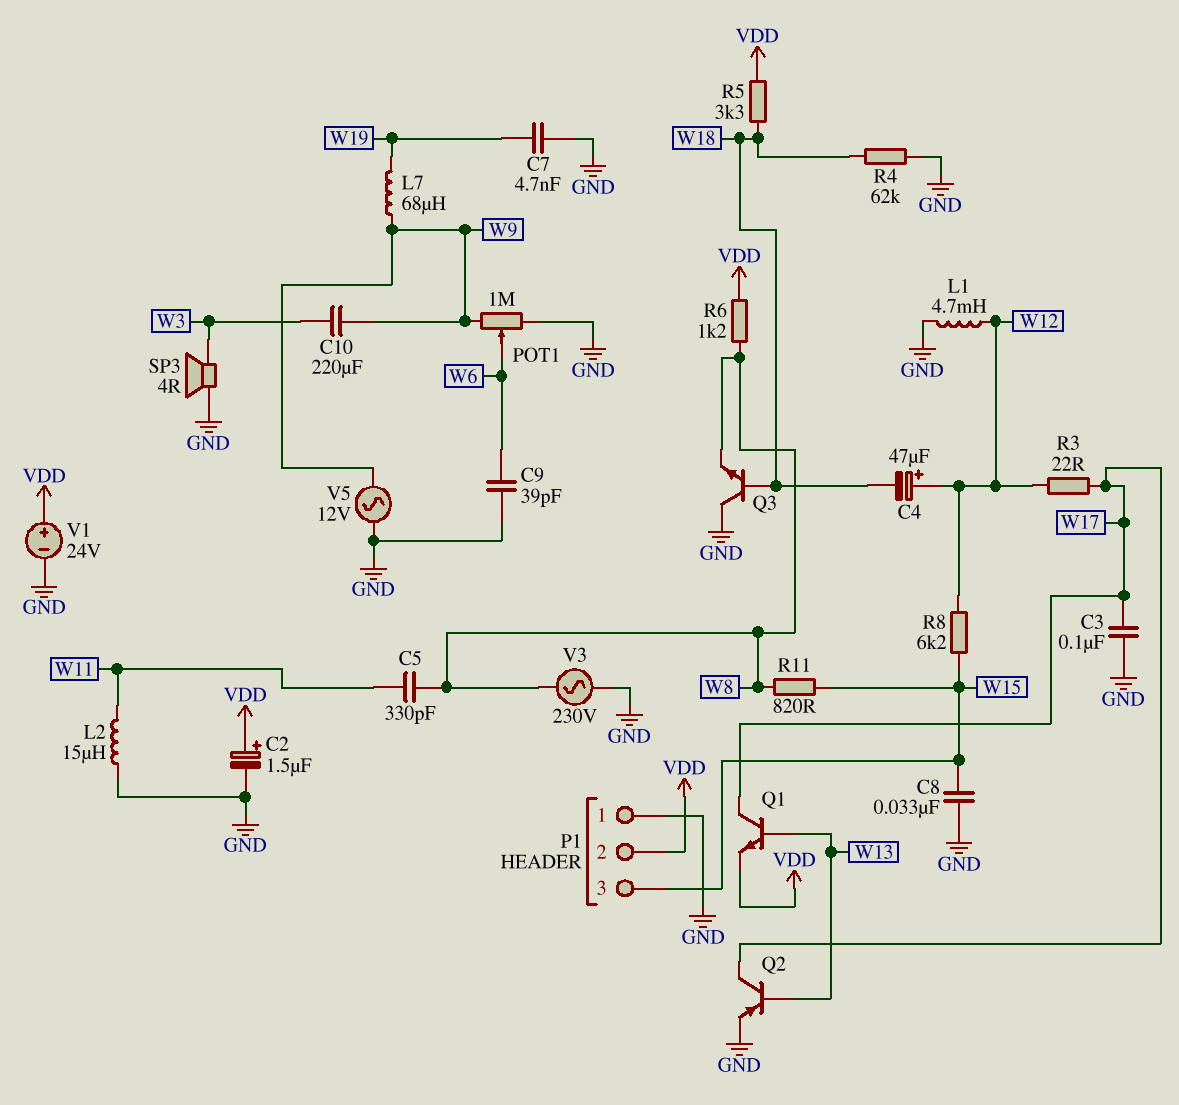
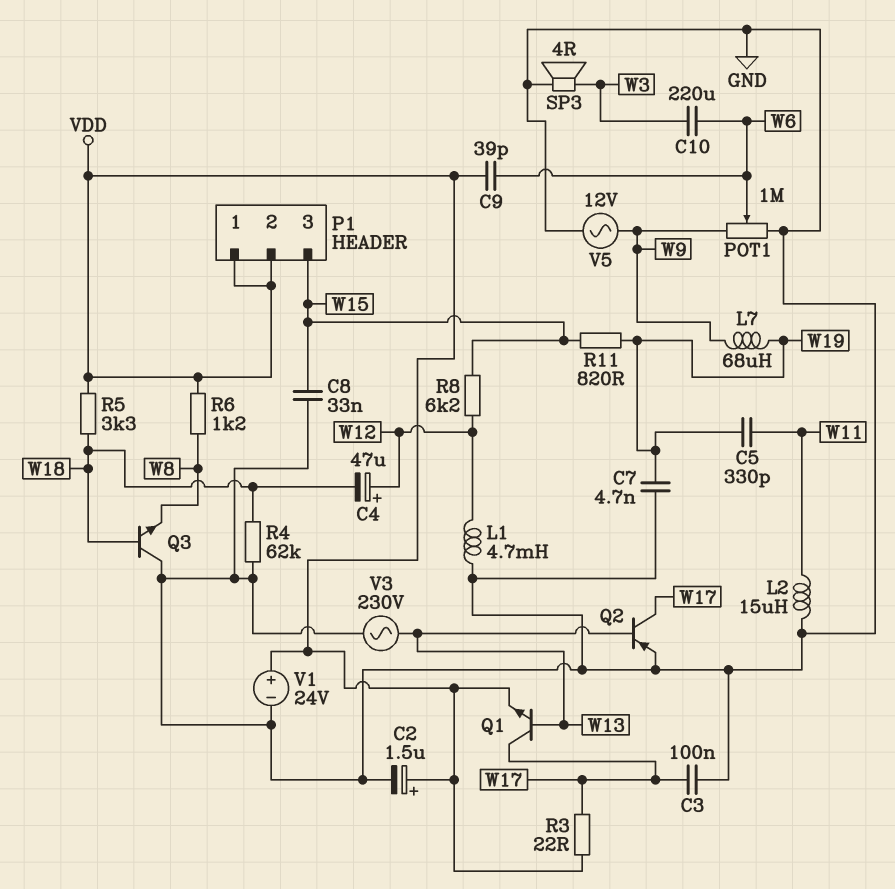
C5: 330pF (W8, W11) -> 330pF (W11, W19)
C9: 39pF (GND, W6) -> 39pF (VDD, W6)
C10: 220uF (W3, W9) -> 220uF (W3, W6)
P1 pin 1: GND -> VDD
R3: 22 (W12, W17) -> 22 (VDD, W17)
R11: 820 (W8, W15) -> 820 (W15, W19)
V3: AC 230V (GND, W8) -> AC 230V (GND, W13)

